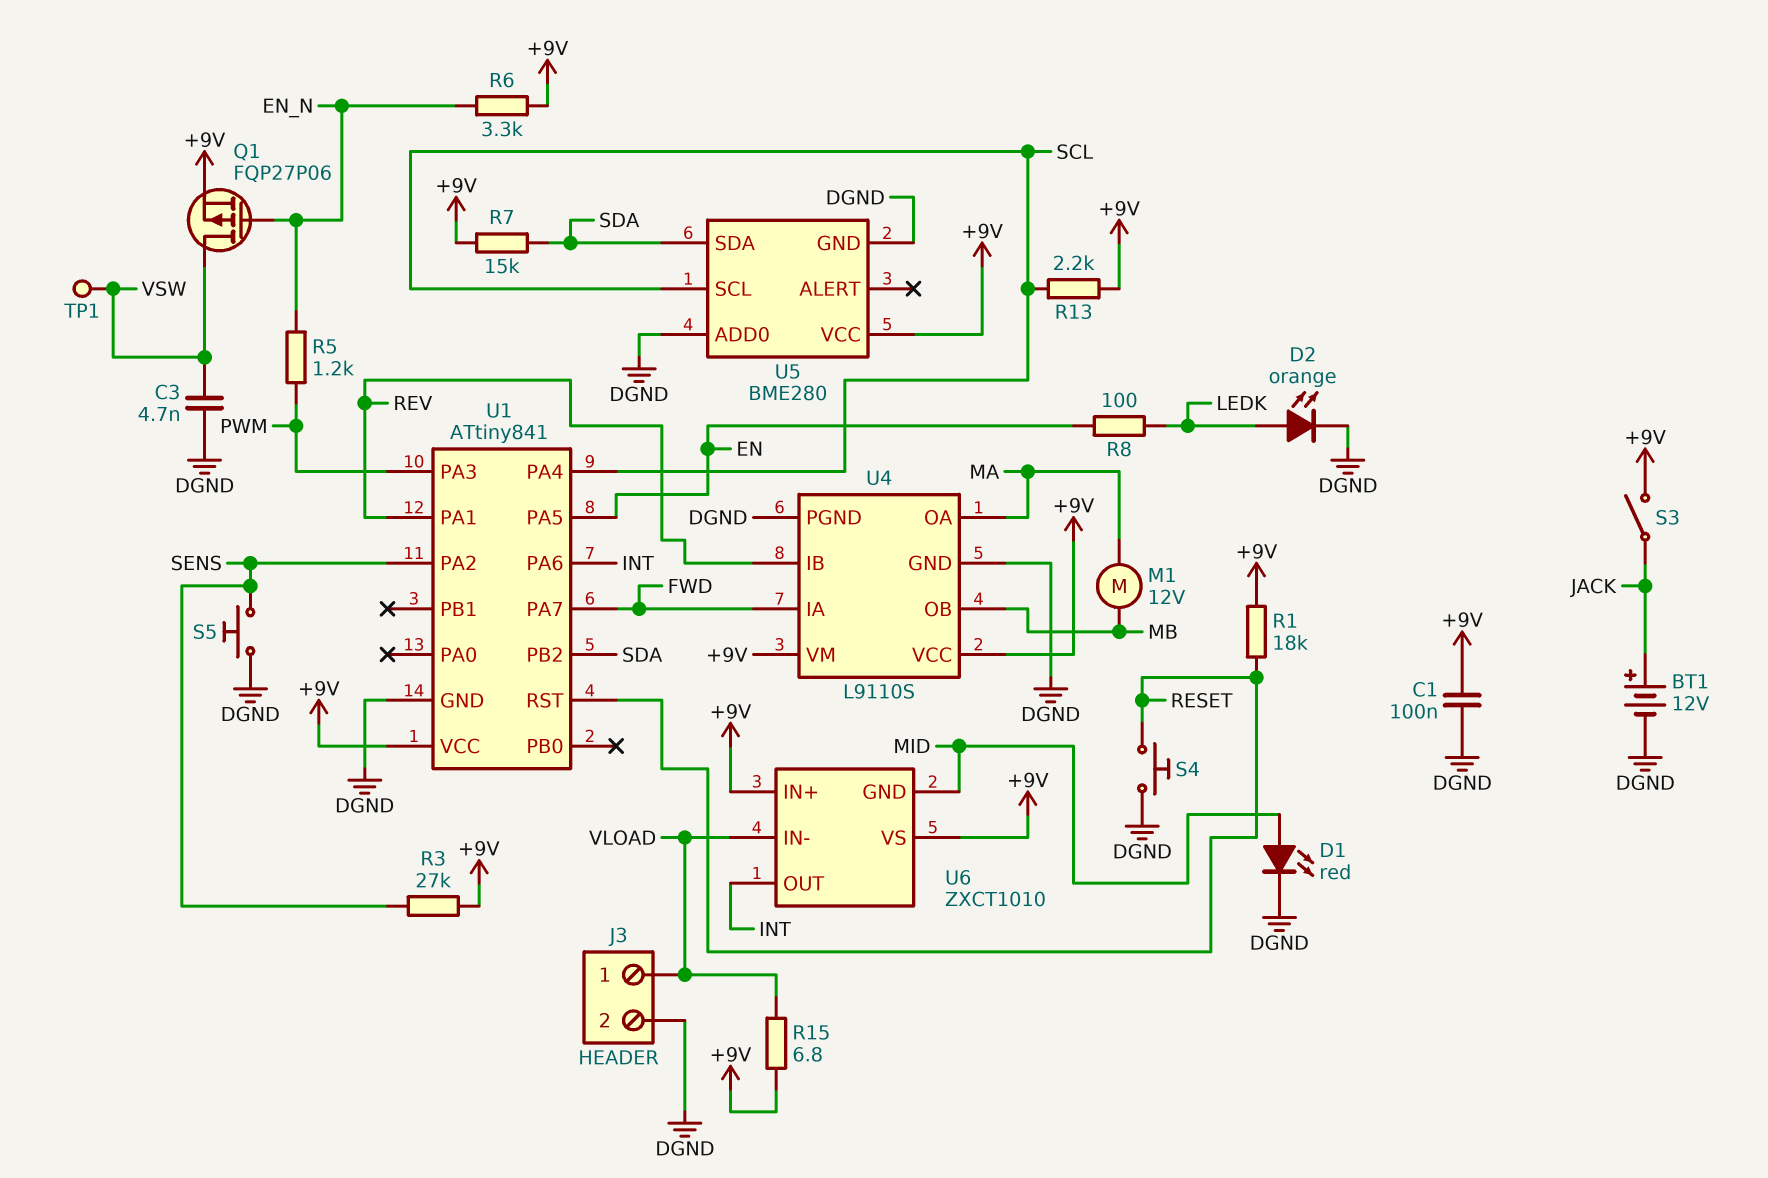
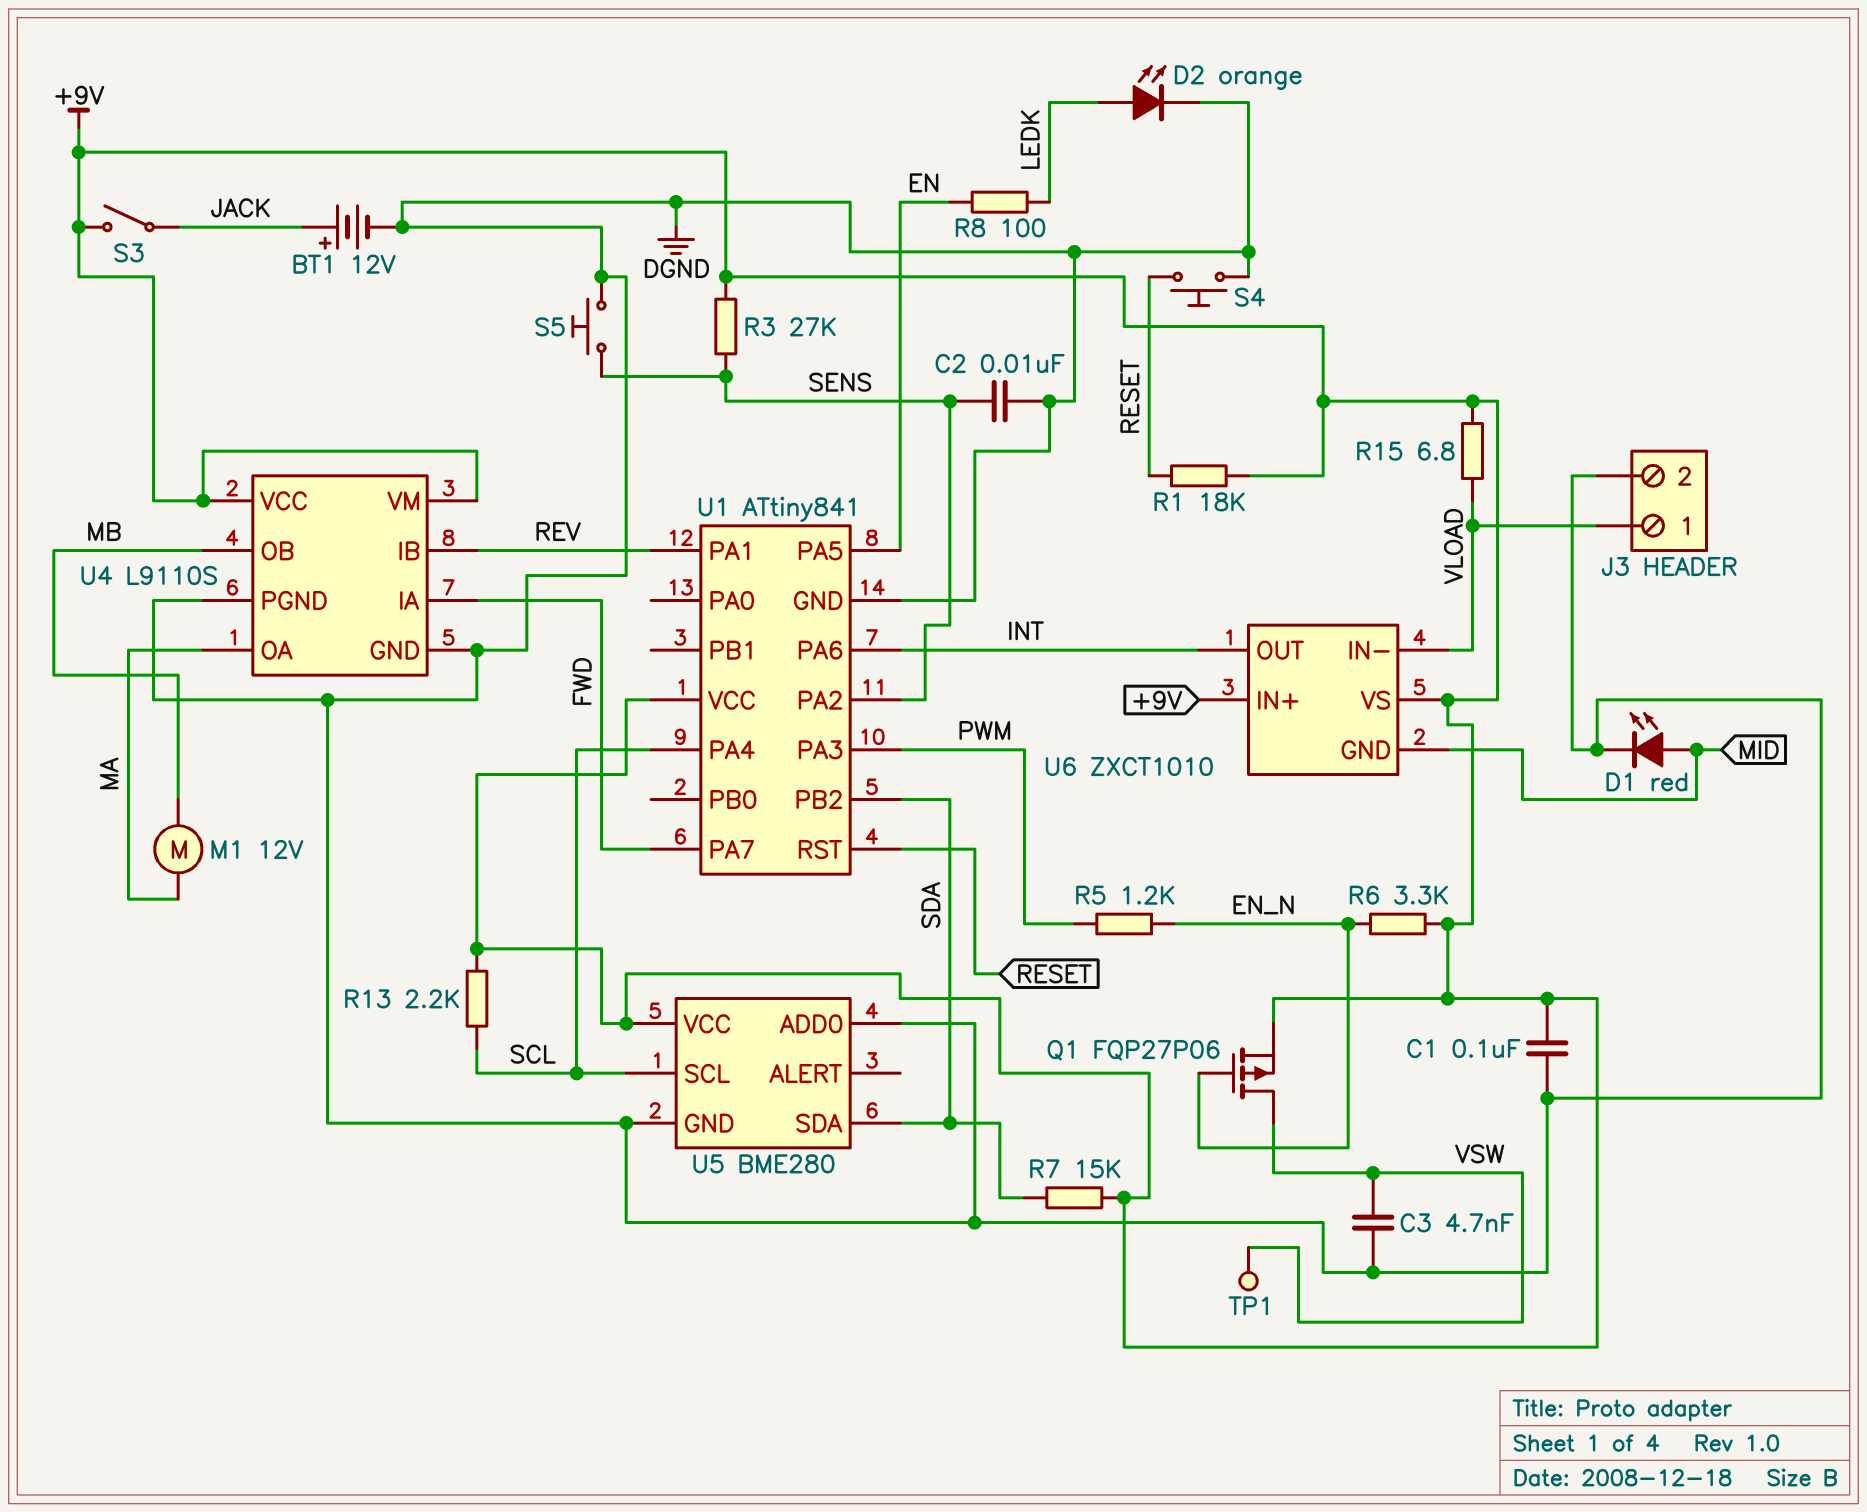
C2: none -> 10nF (DGND, SENS)

